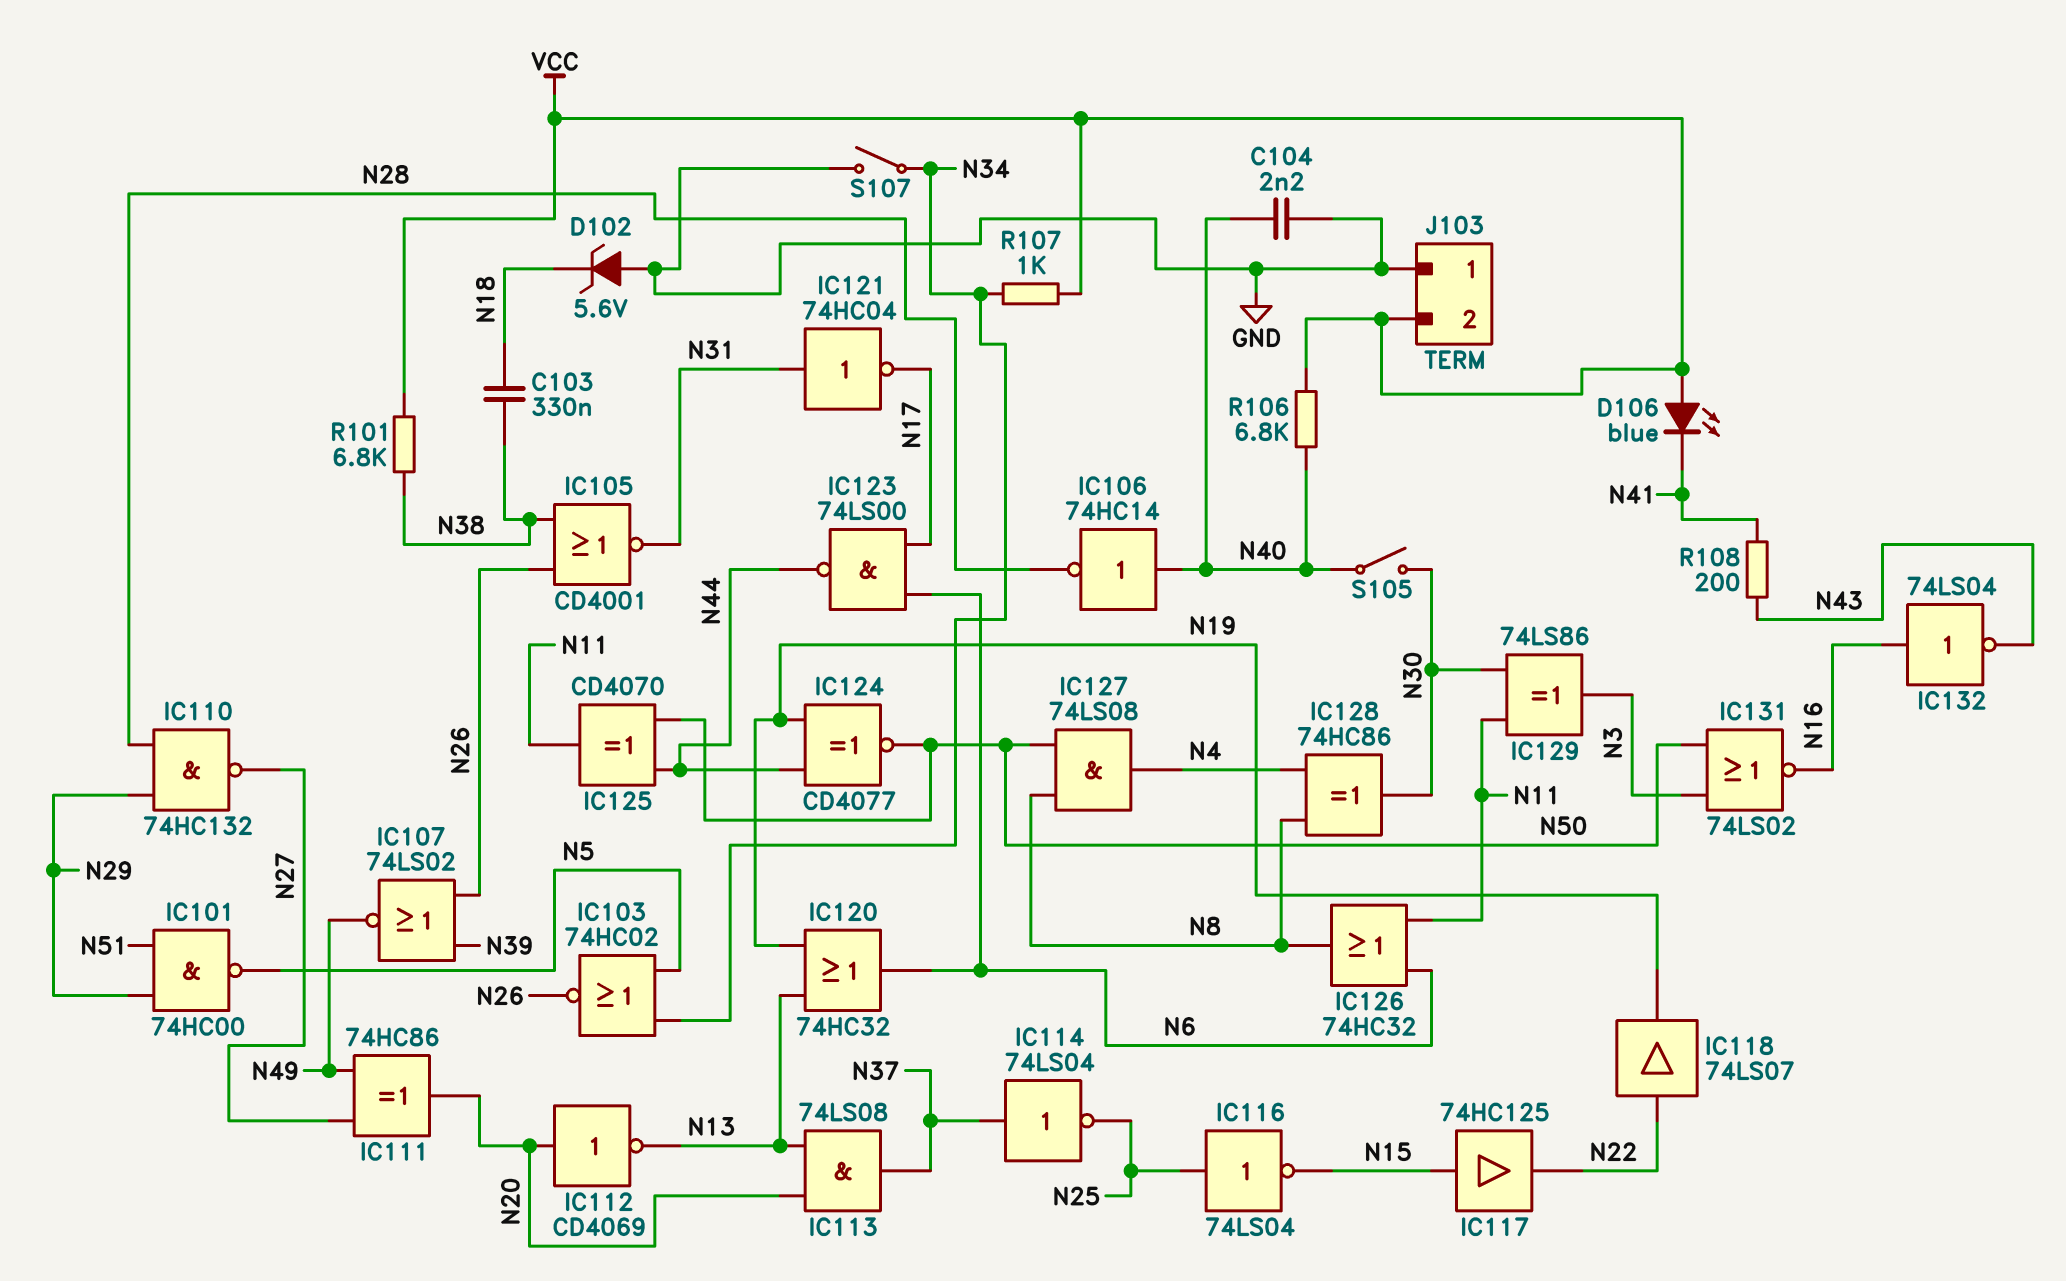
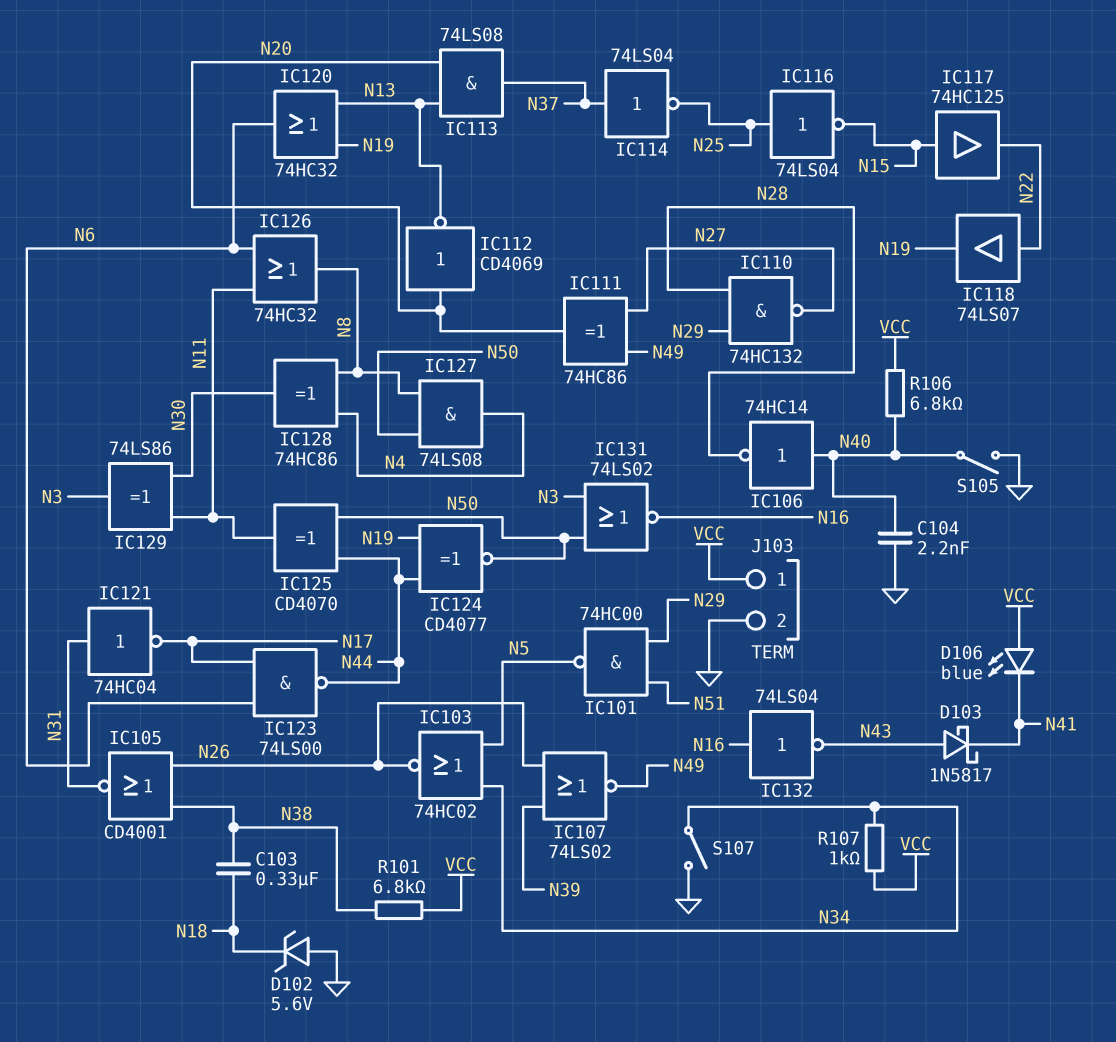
D103: none -> schottky 1N5817 (A N43, K N41)
J103 pin 1: GND -> VCC
J103 pin 2: VCC -> GND
R108: 200 (N41, N43) -> none
S105: switch (N30, N40) -> switch (GND, N40)

